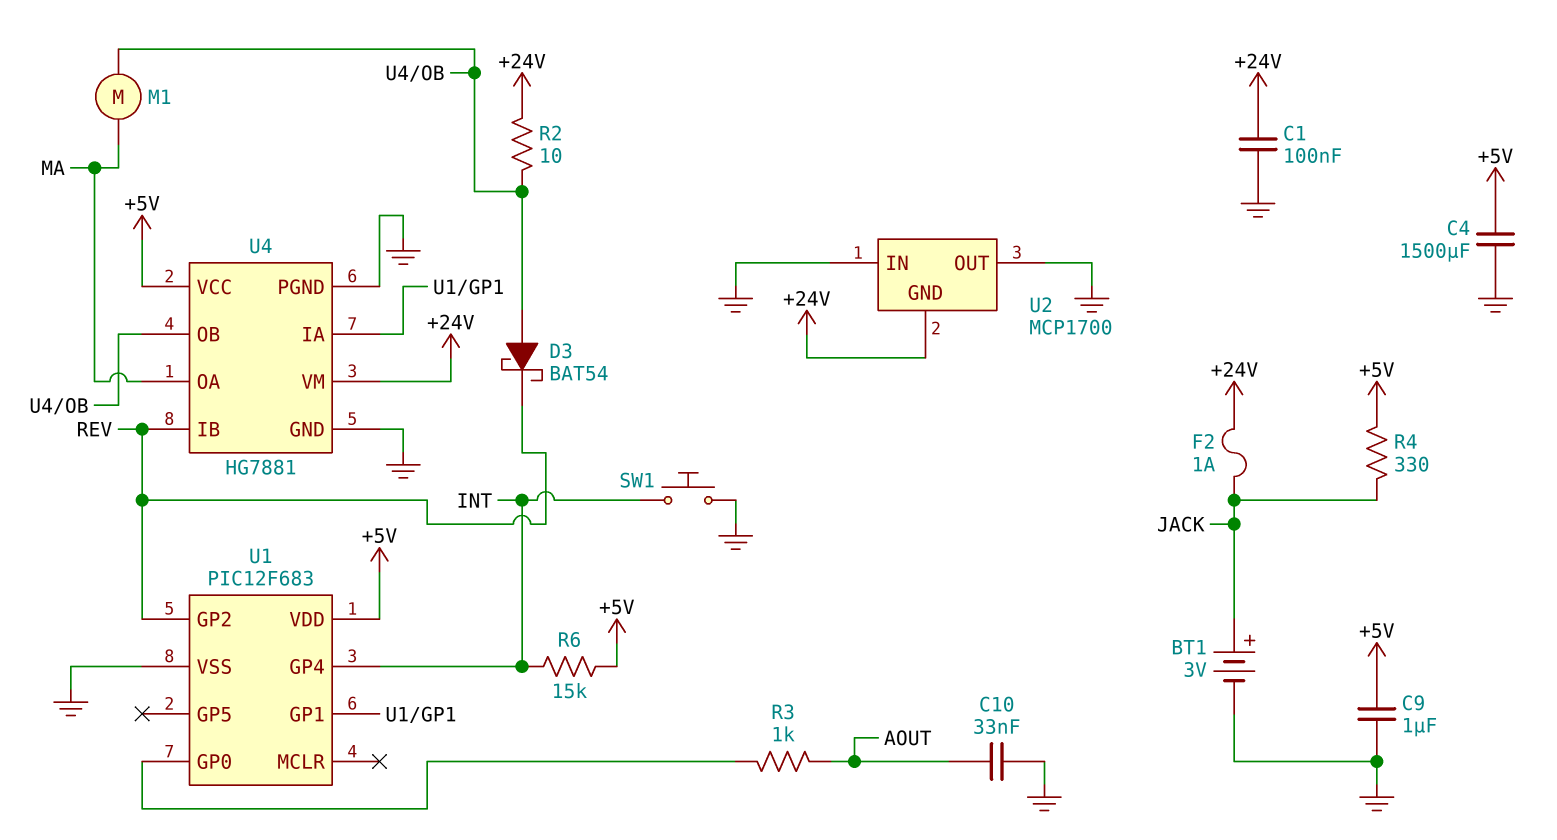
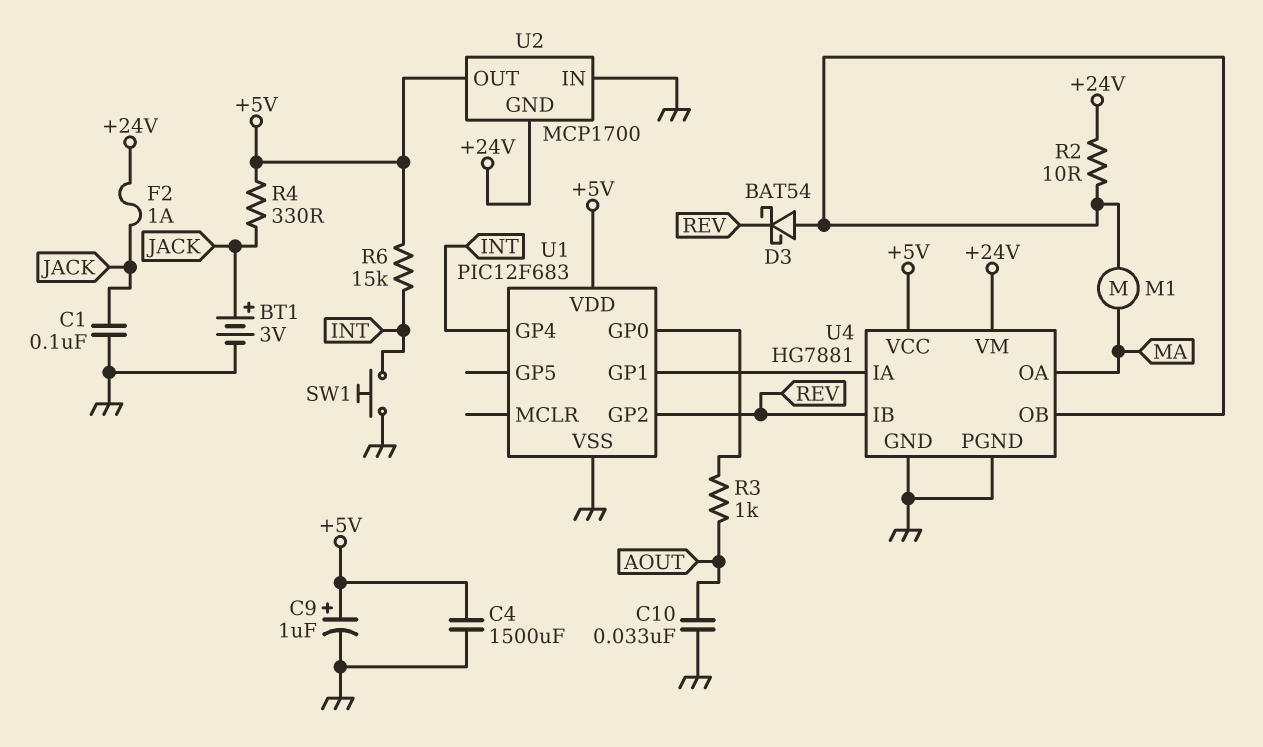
C1: 100nF (+24V, GND) -> 100nF (GND, JACK)
C9: 1uF (+5V, GND) -> 1uF (plus +5V, minus GND)
U2 pin OUT: GND -> +5V

